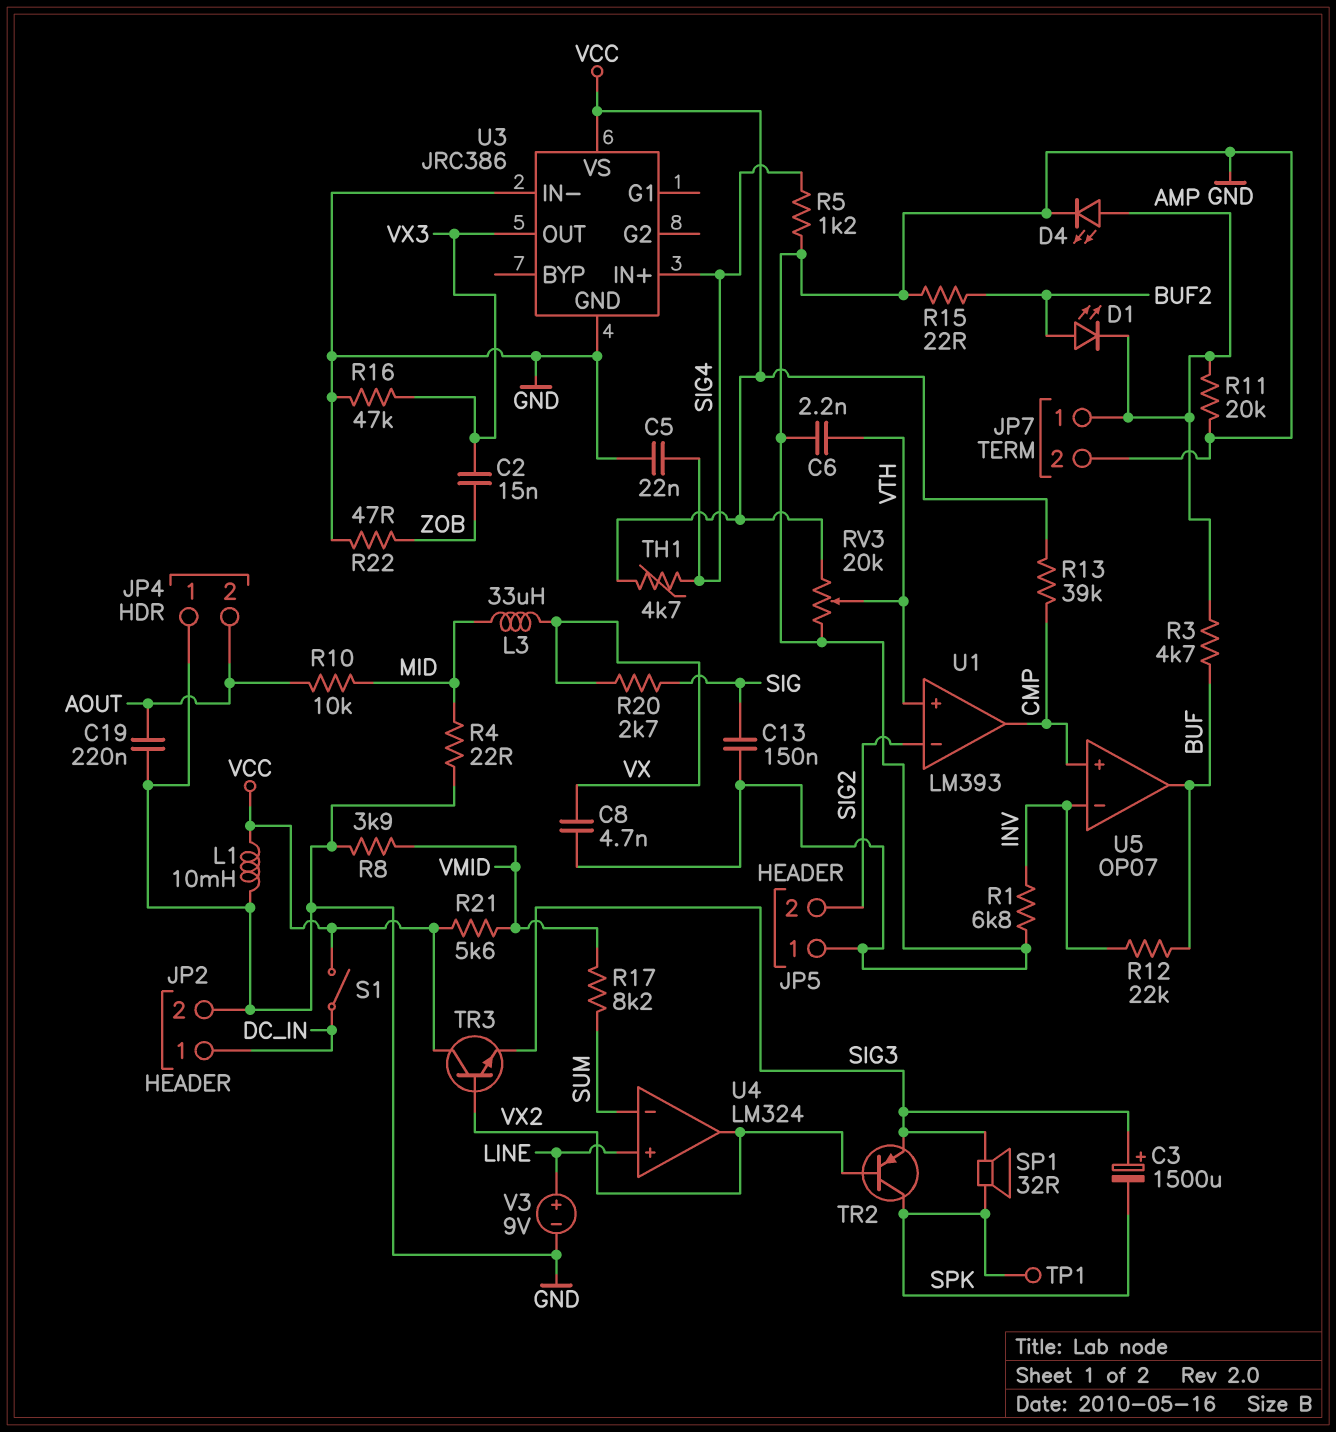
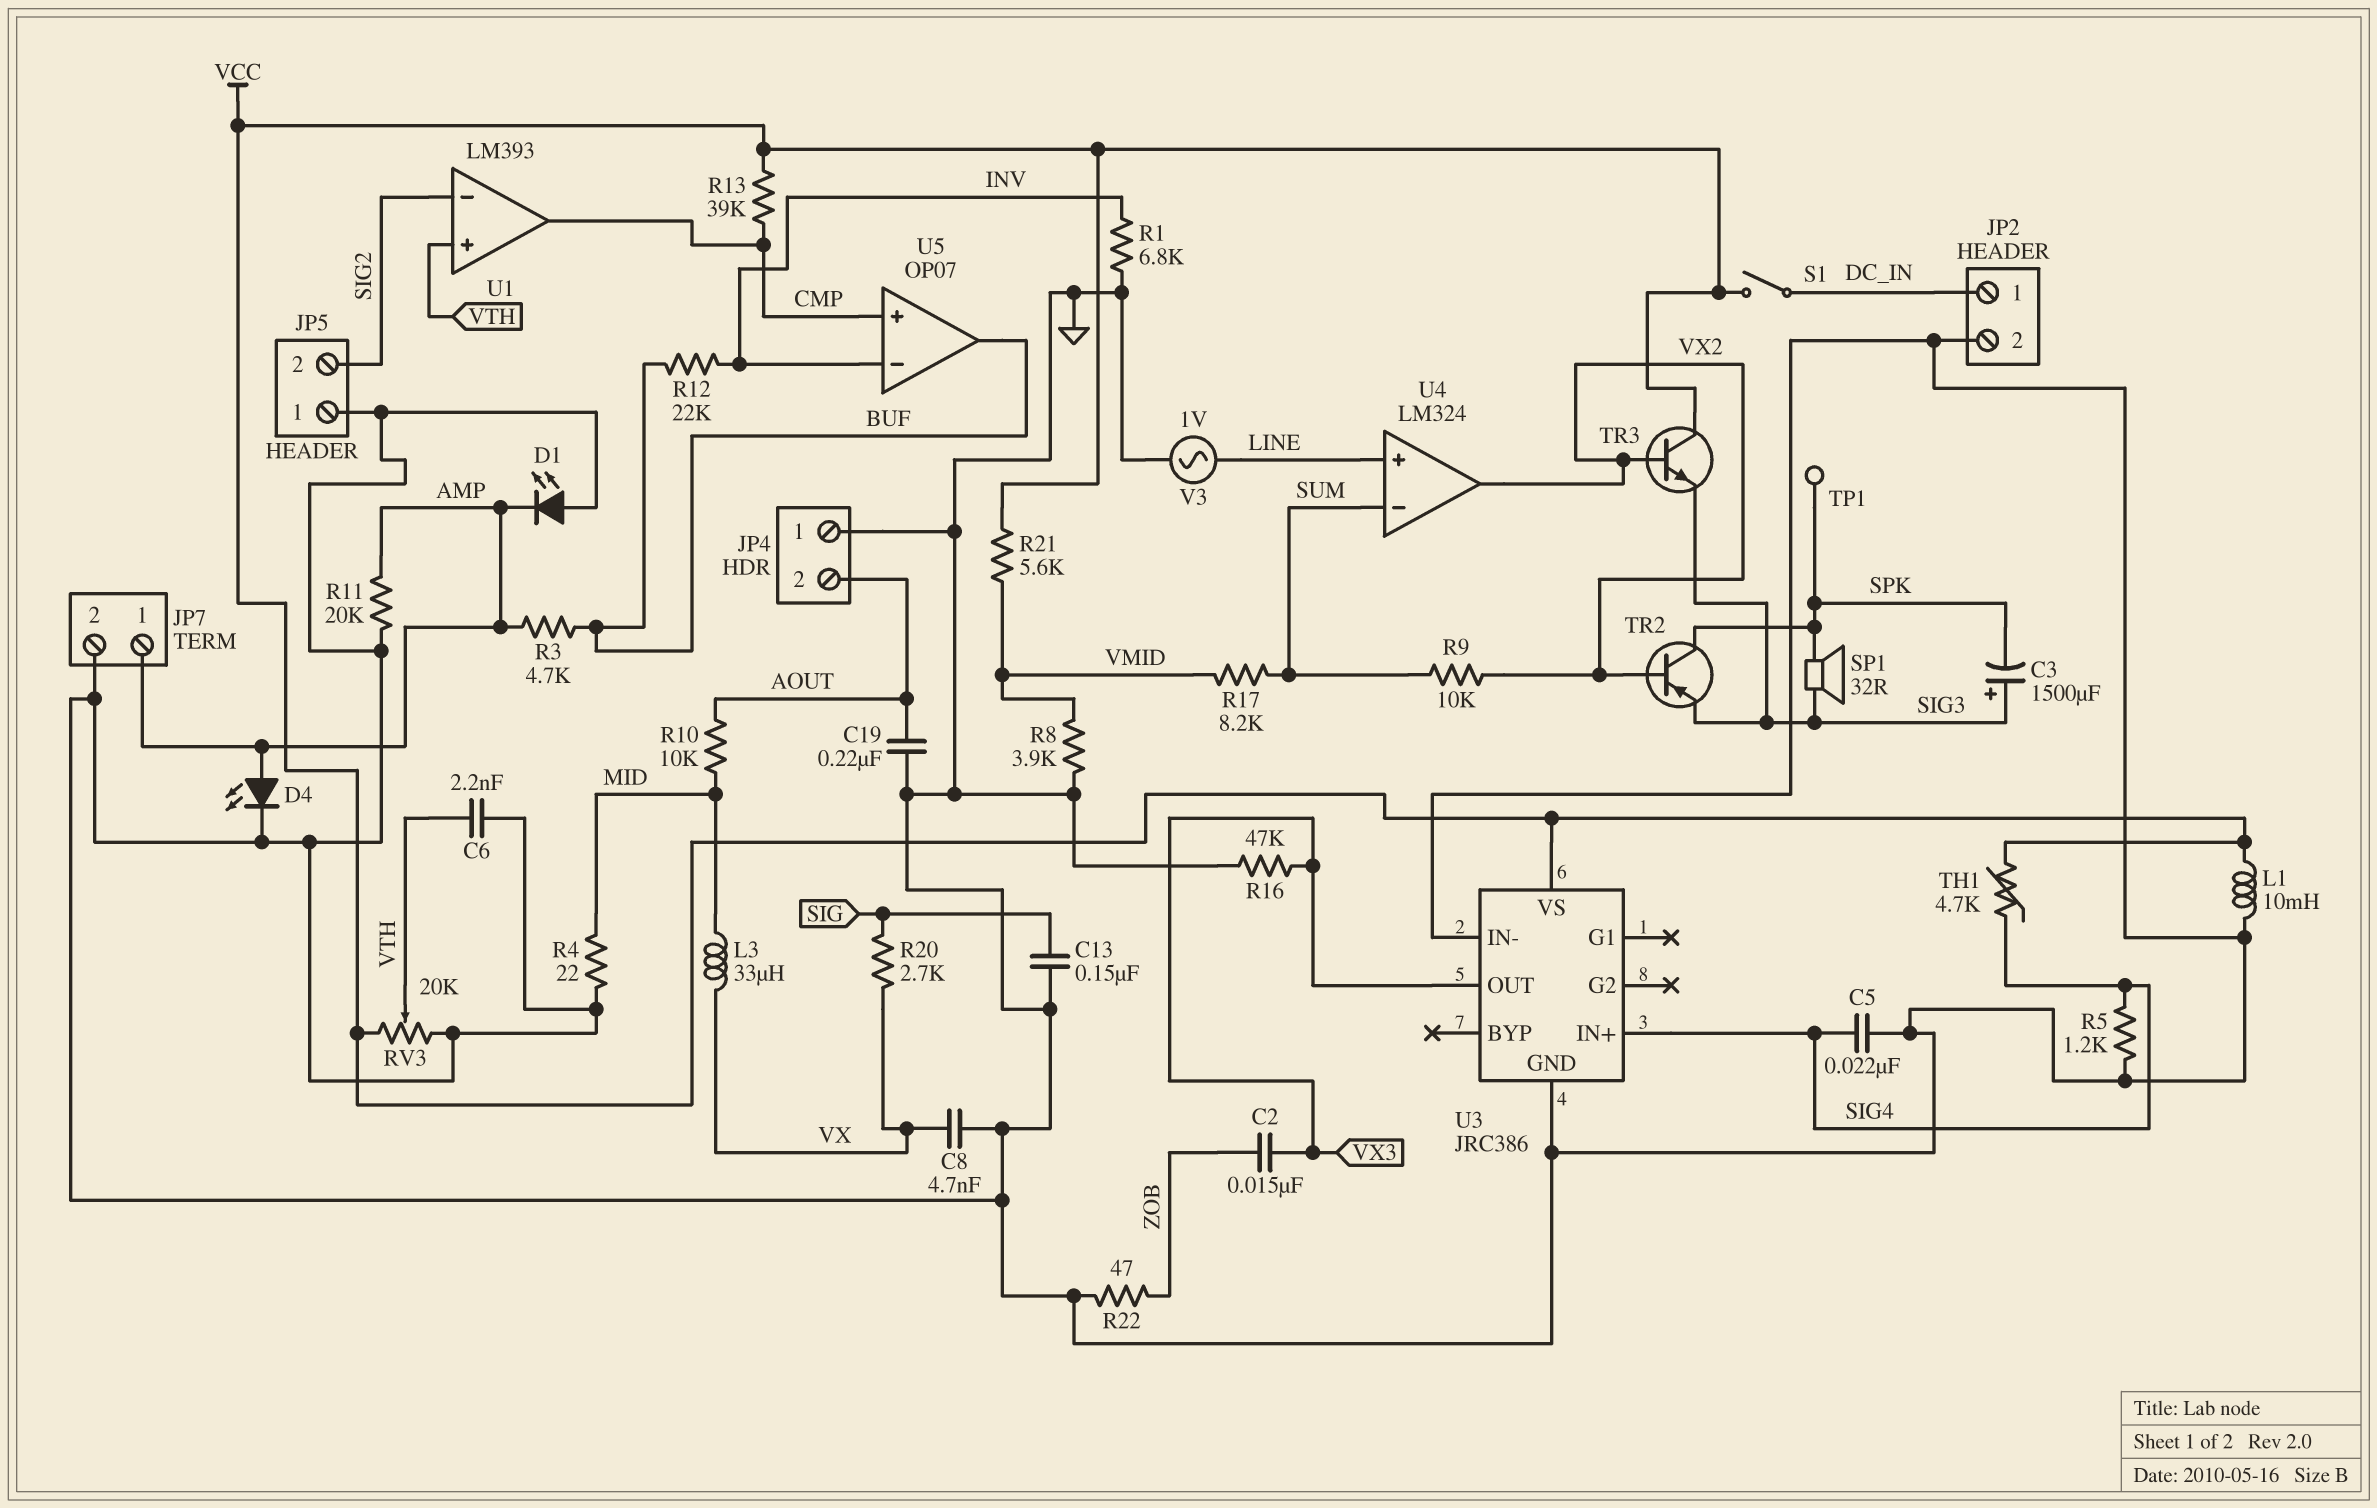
D1: LED (A BUF2, K AMP) -> LED (A GND, K AMP)
R9: none -> 10k (SUM, VX2)
R15: 22 (BUF2, GND) -> none
V3: 9V (plus LINE, minus GND) -> AC 1V (GND, LINE)

